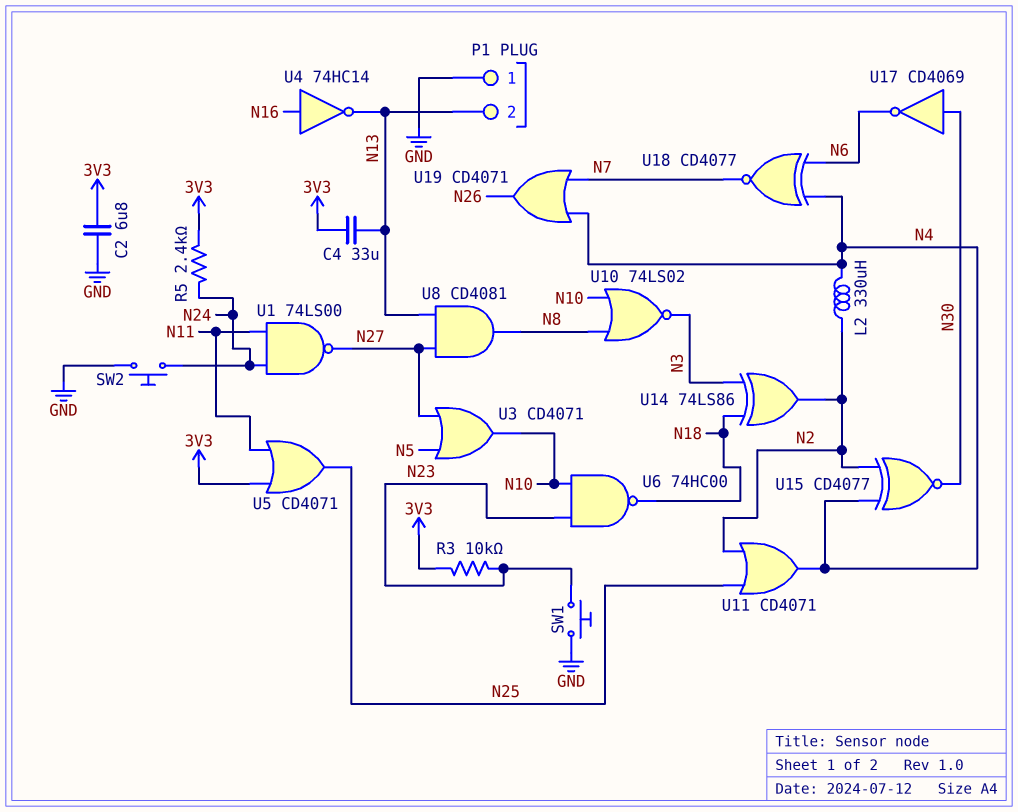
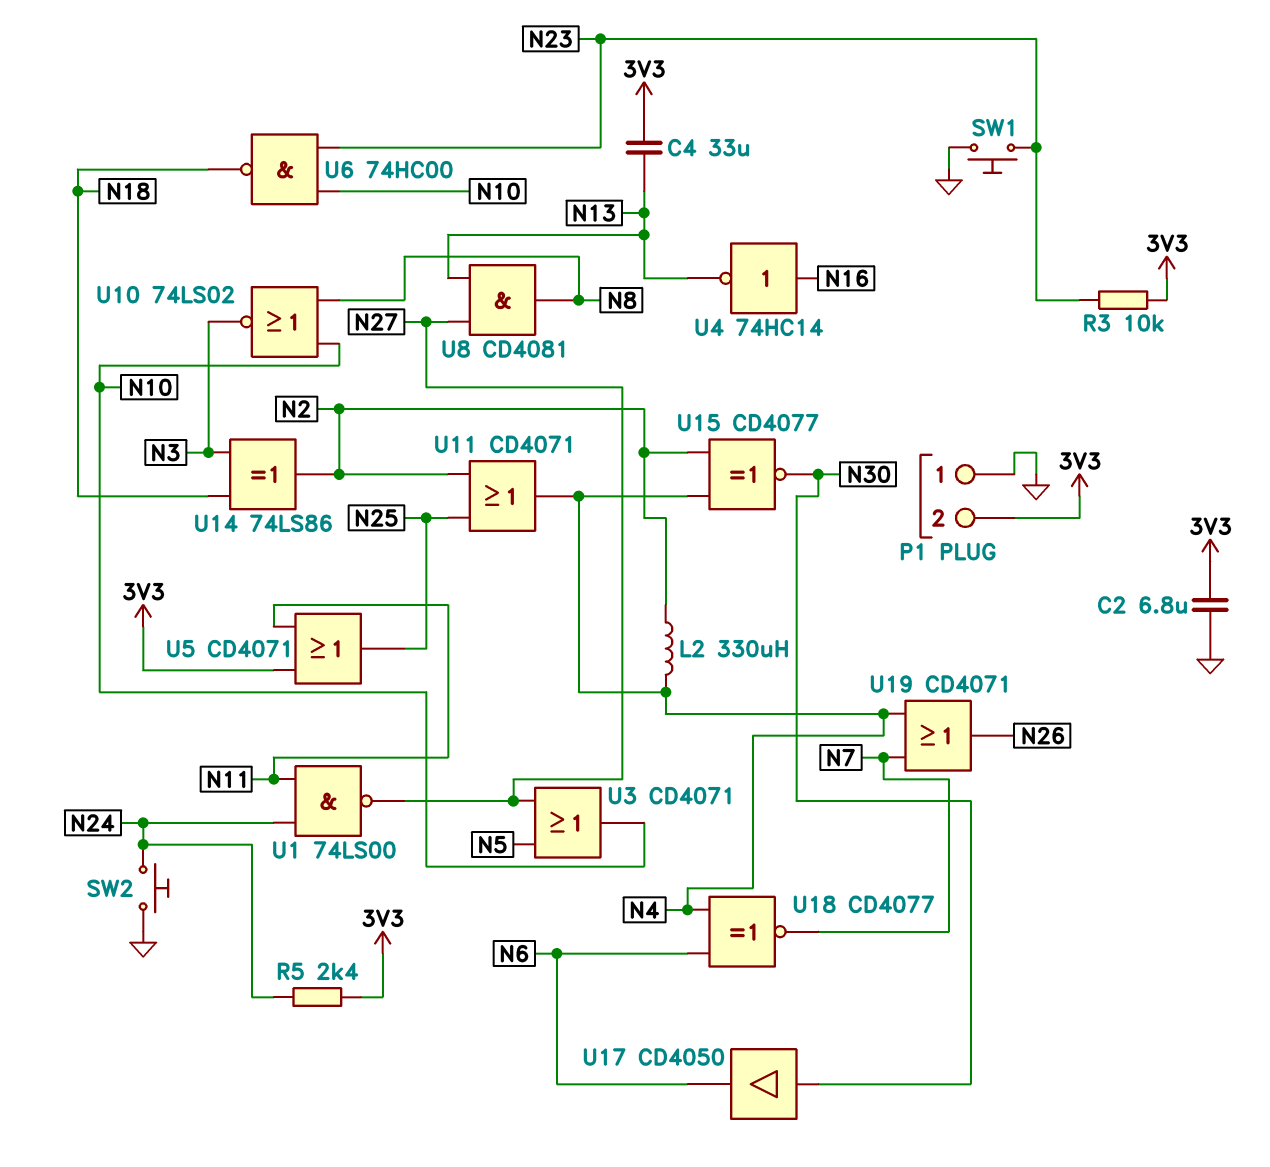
P1 pin 2: N13 -> 3V3
U17: NOT CD4069 (in N30, out N6) -> buffer CD4050 (in N30, out N6)

